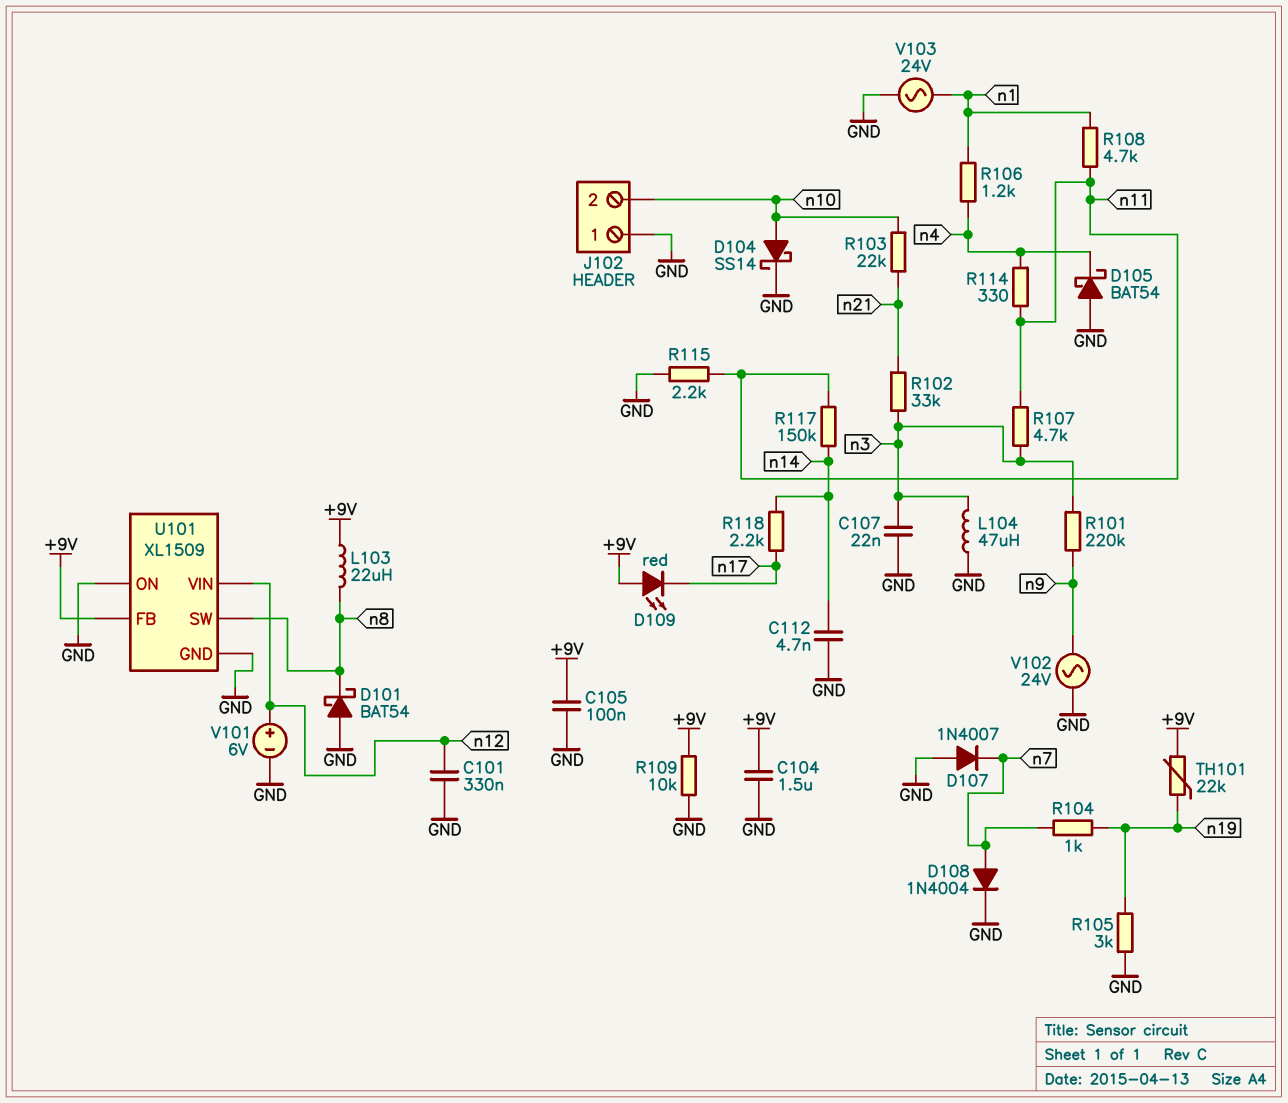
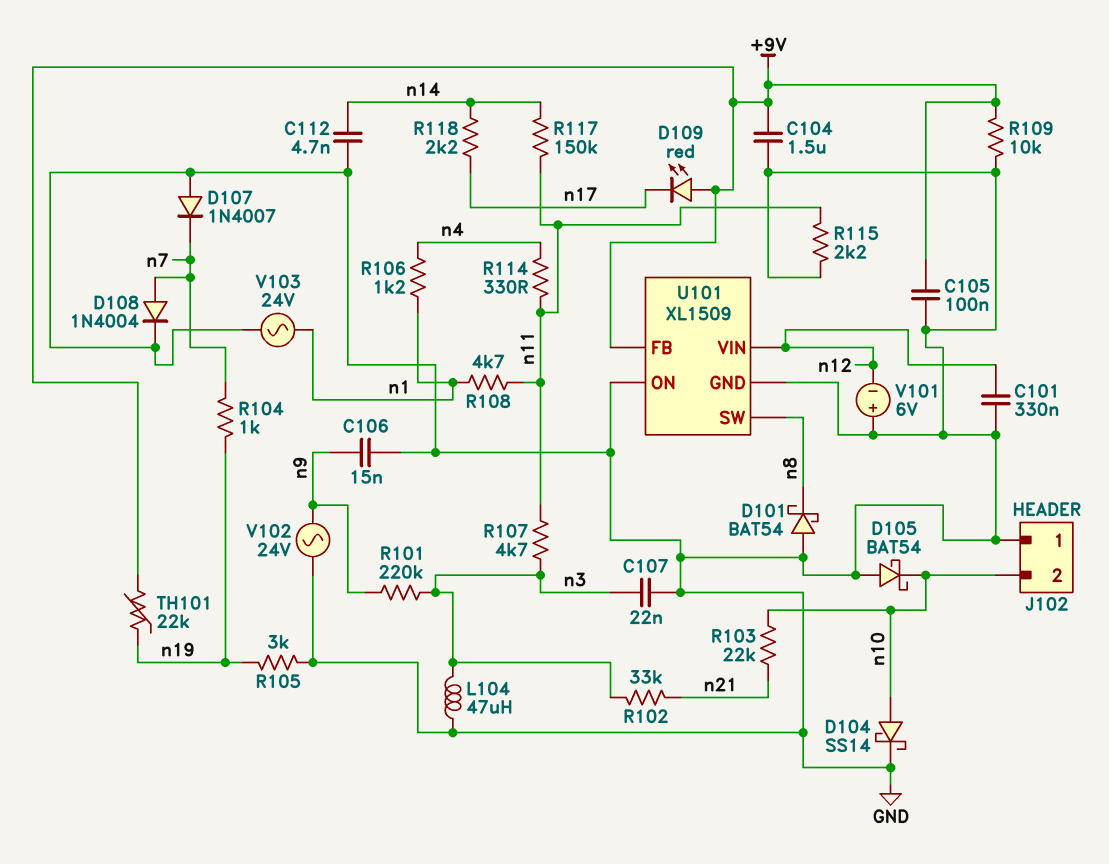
C106: none -> 15nF (GND, n9)
D105: schottky BAT54 (A GND, K n4) -> schottky BAT54 (A GND, K n10)
L103: 22uH (+9V, n8) -> none
V101: 6V (plus n12, minus GND) -> 6V (plus GND, minus n12)

